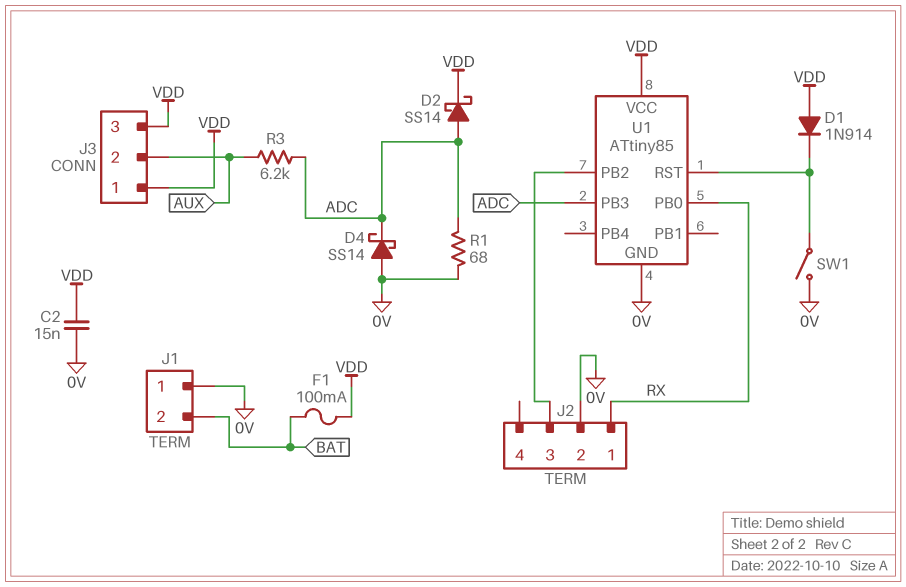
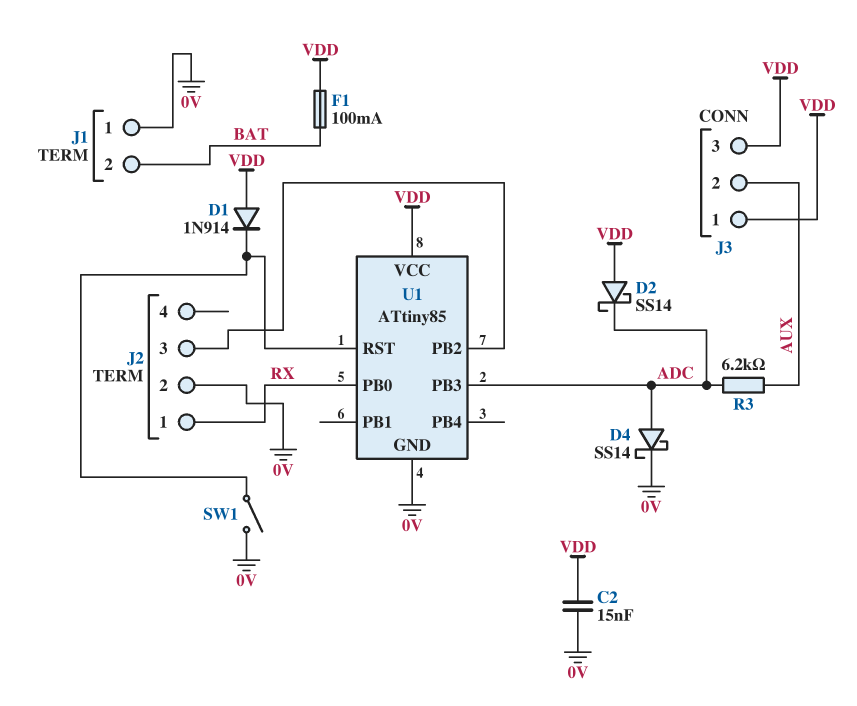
D2: schottky SS14 (A ADC, K VDD) -> schottky SS14 (A VDD, K ADC)
D4: schottky SS14 (A 0V, K ADC) -> schottky SS14 (A ADC, K 0V)
R1: 68 (0V, ADC) -> none

